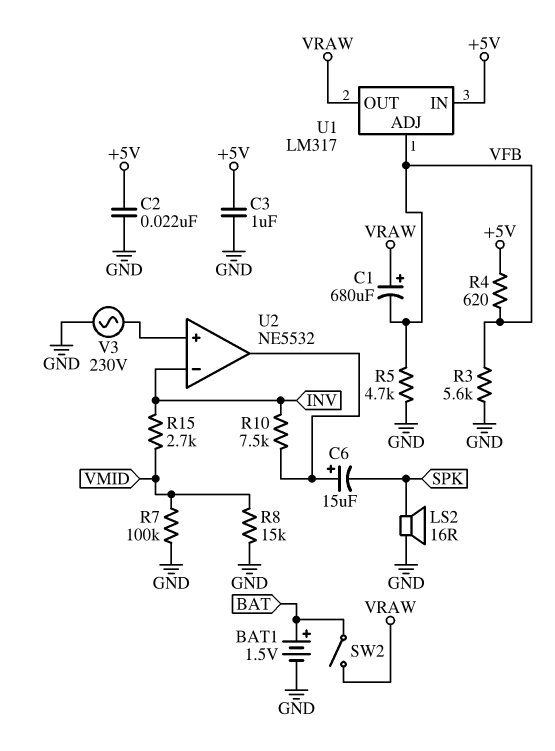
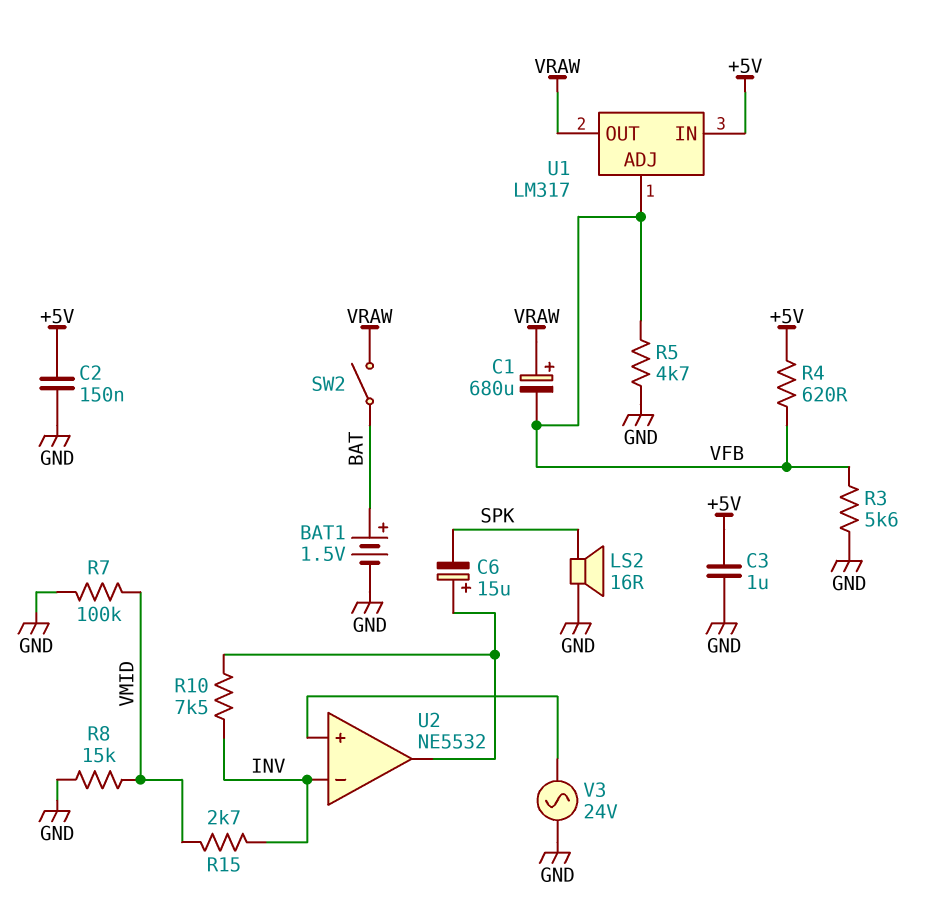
C2: 22nF (+5V, GND) -> 150nF (+5V, GND)
V3: AC 230V (GND, U2/in+) -> AC 24V (GND, U2/in+)

